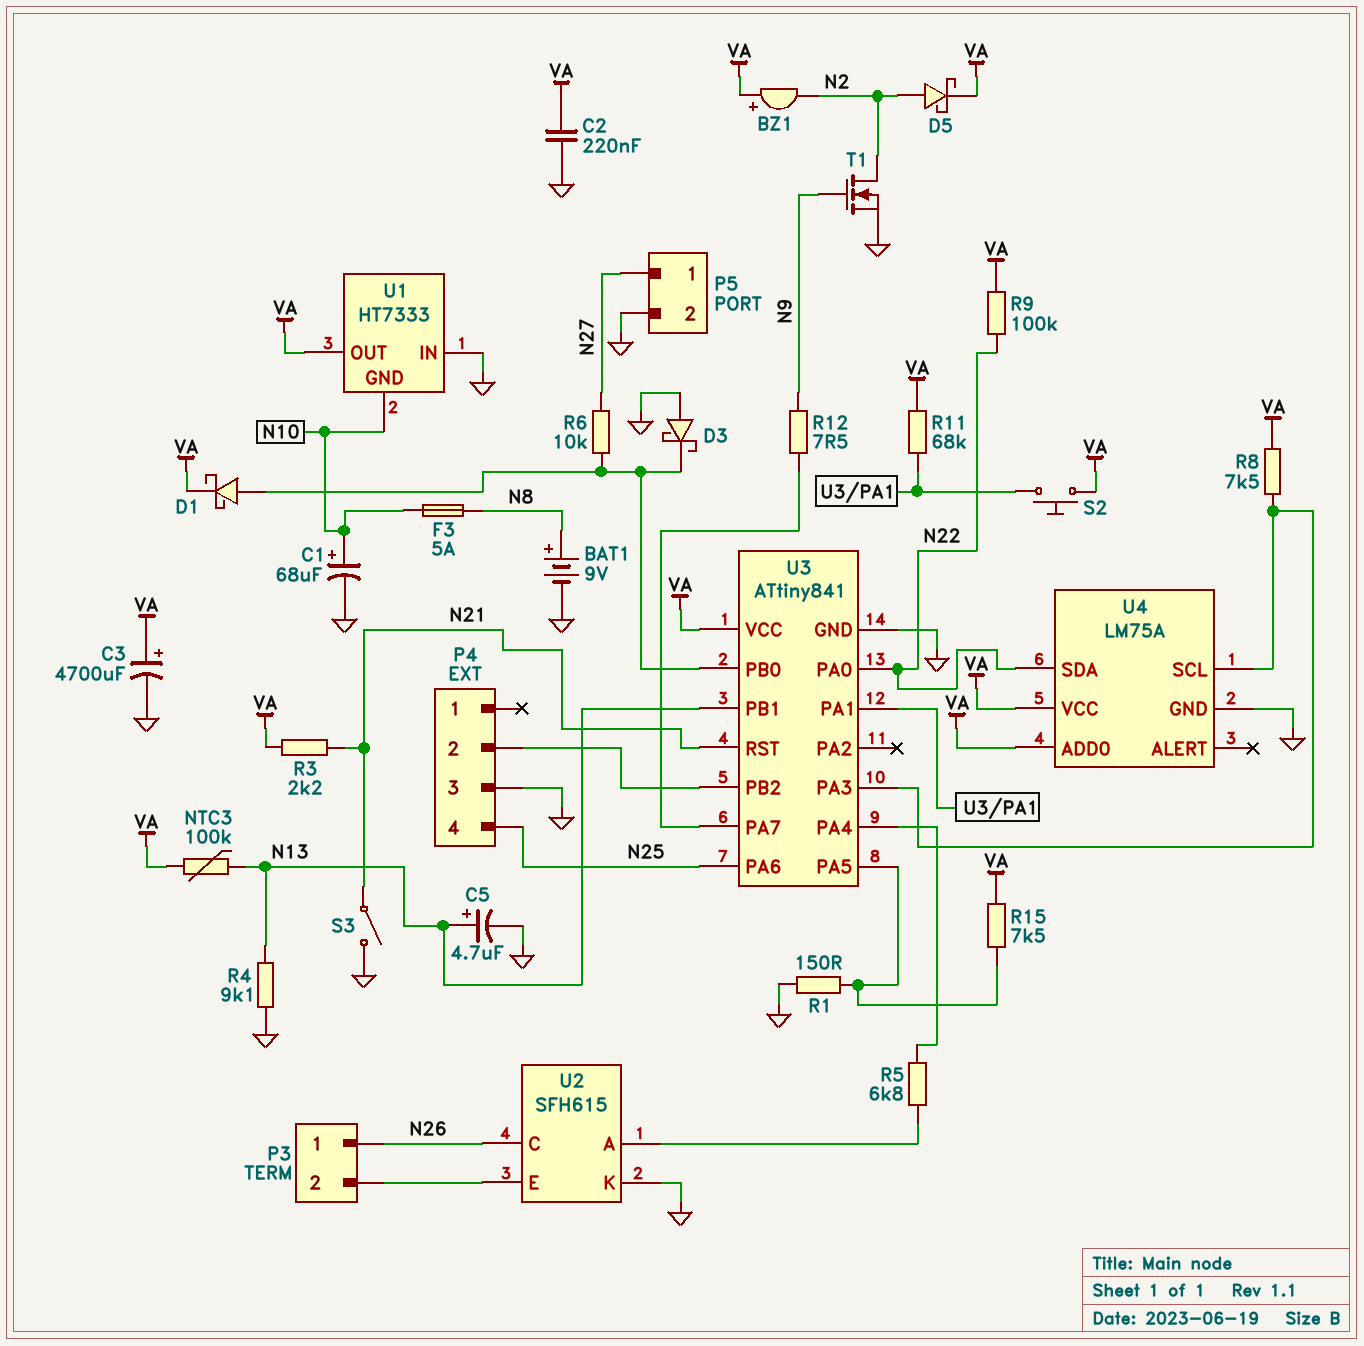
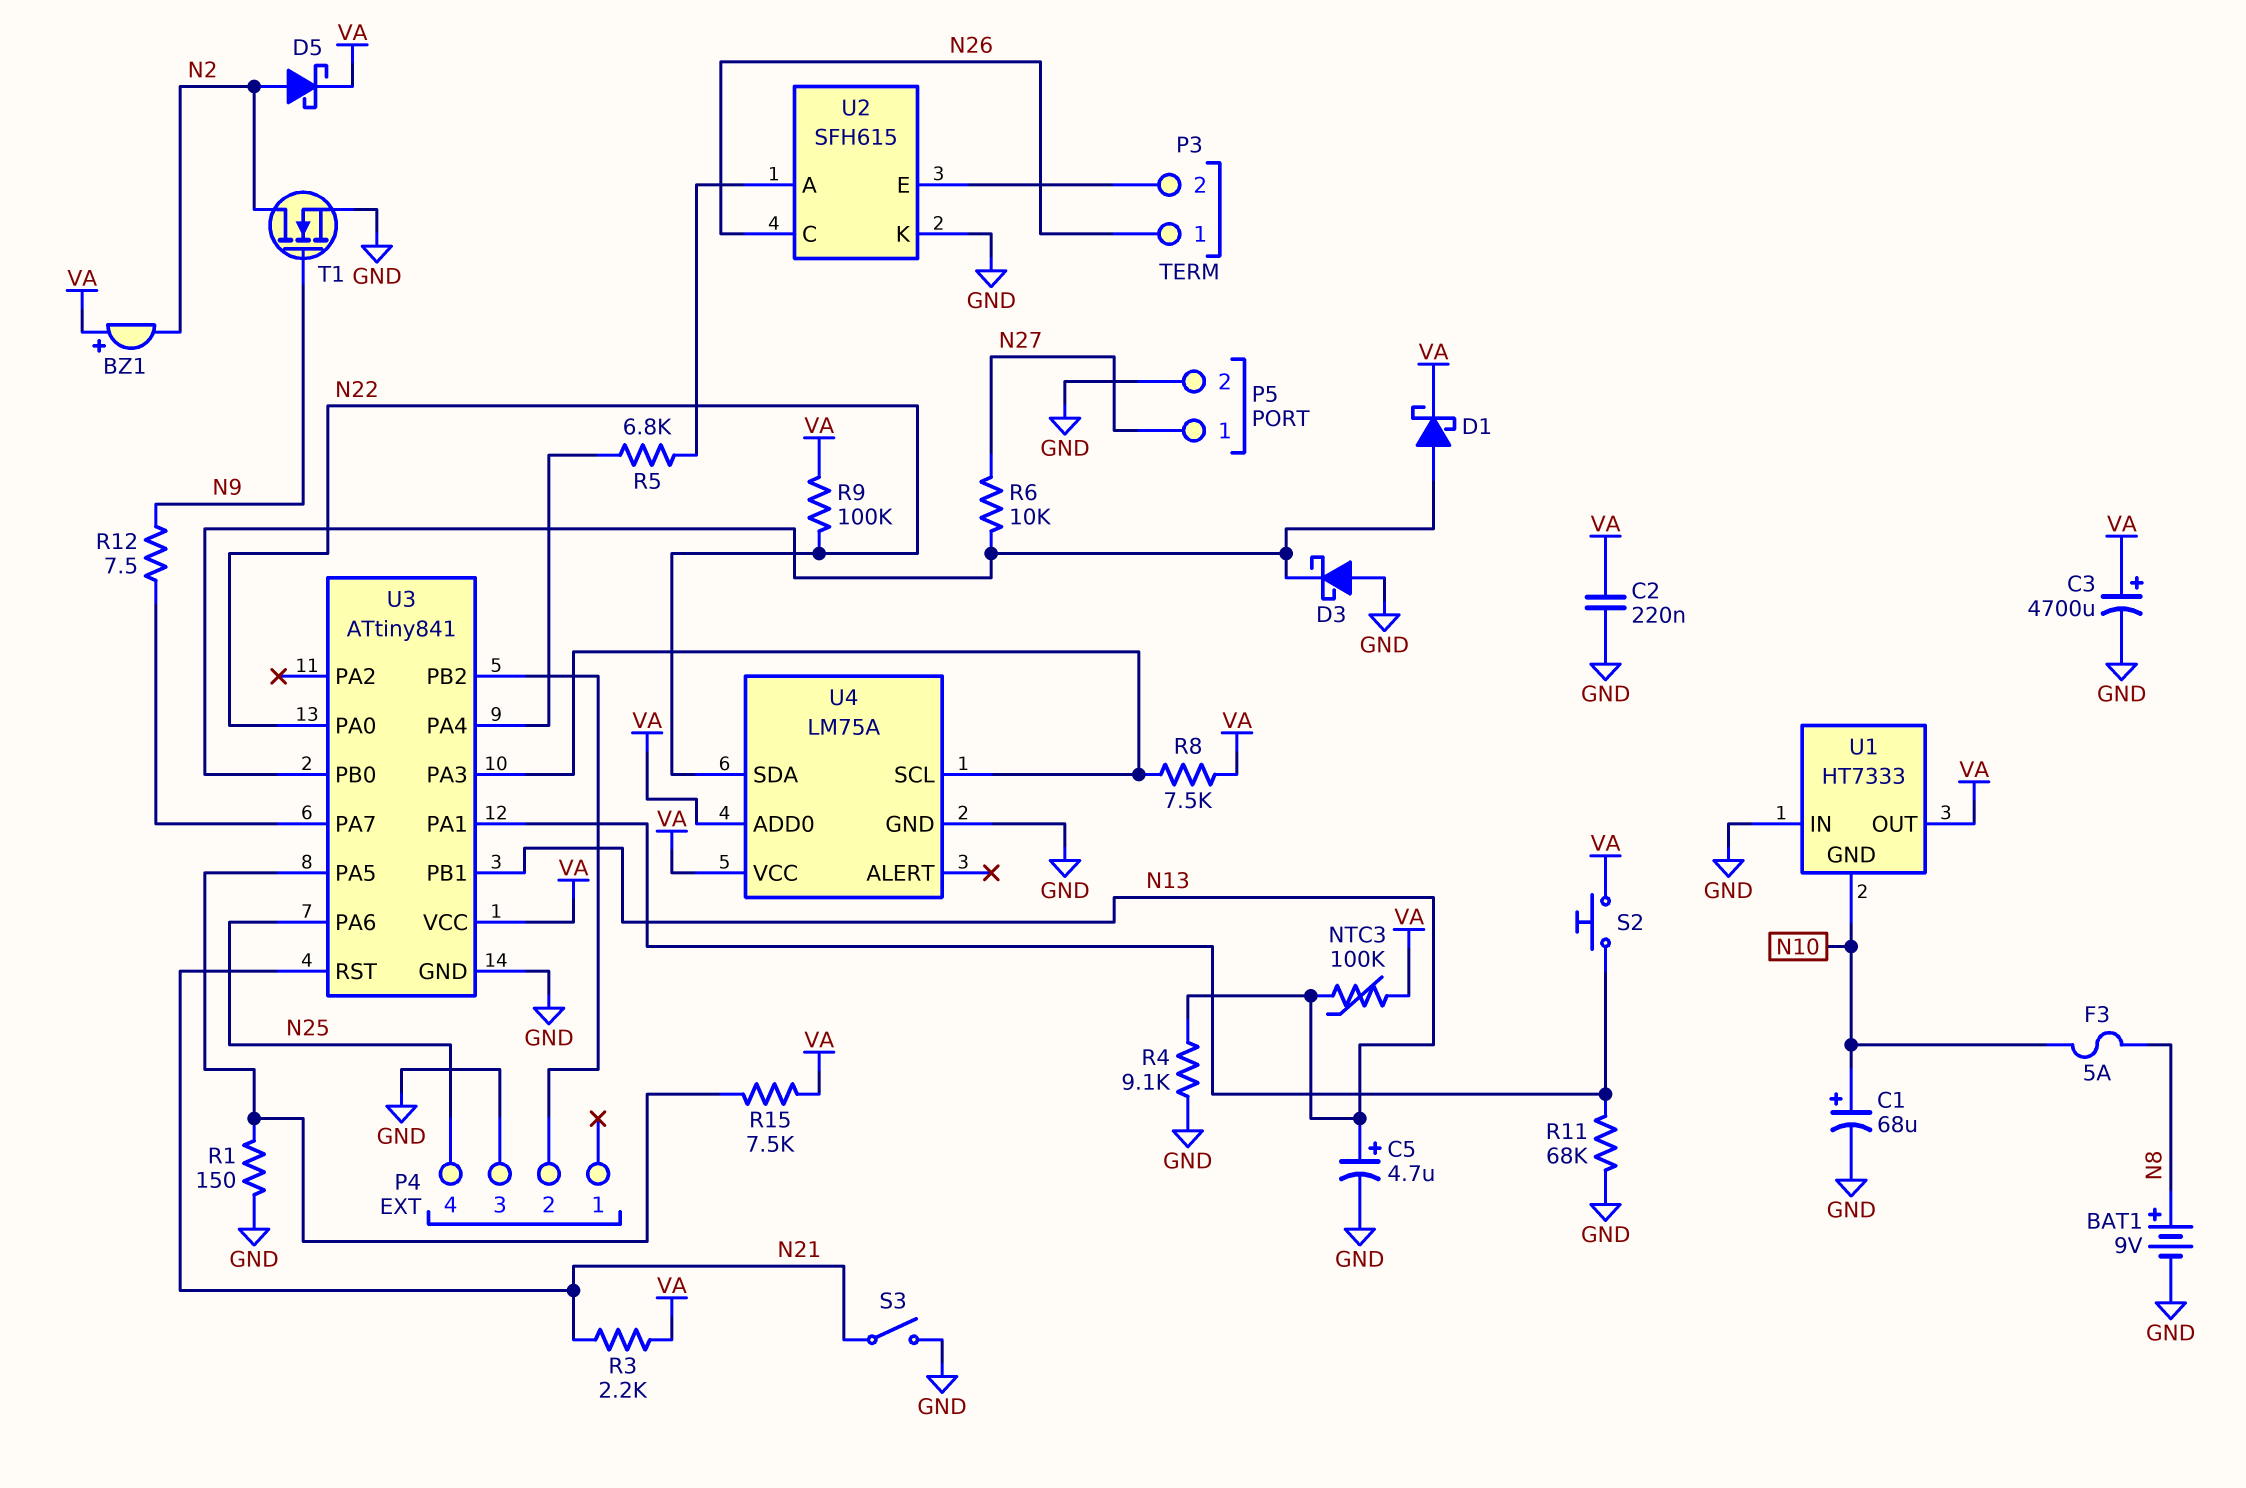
R11: 68k (U3/PA1, VA) -> 68k (GND, U3/PA1)

